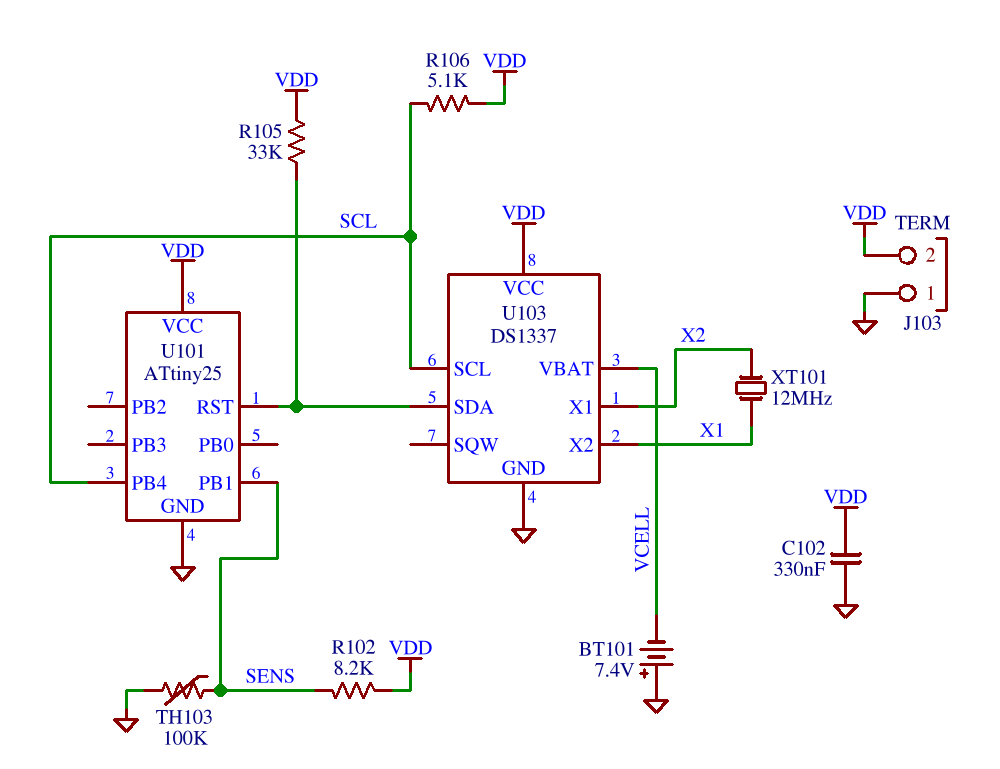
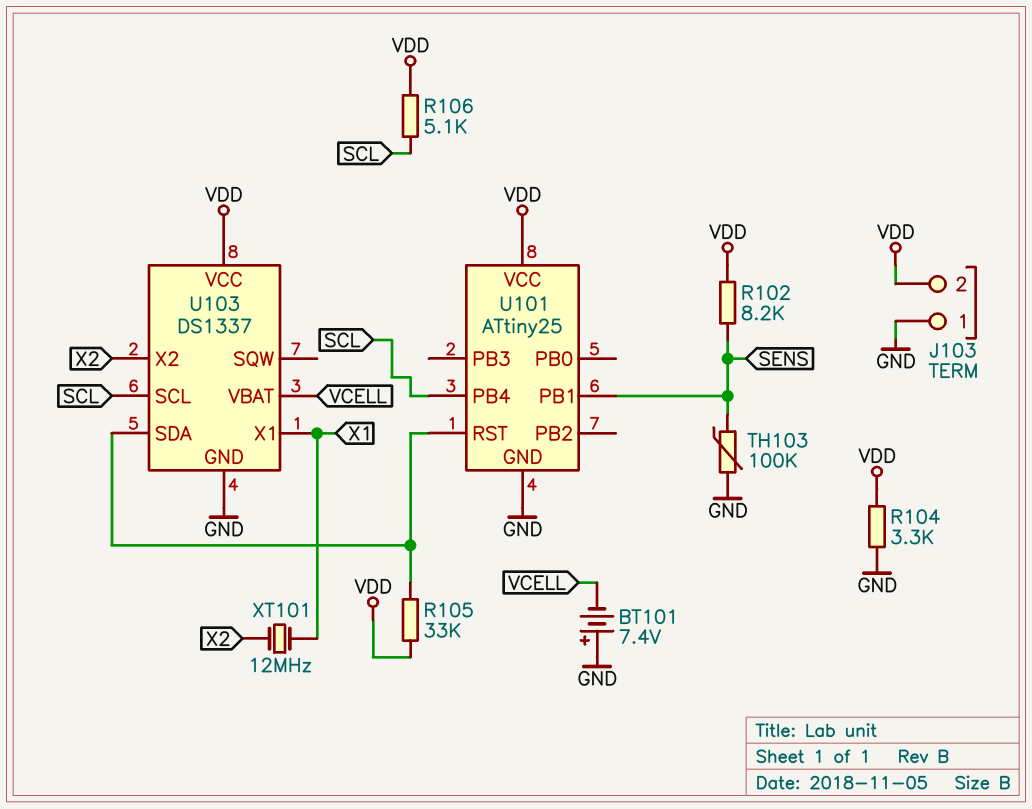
C102: 330nF (GND, VDD) -> none
R104: none -> 3.3k (GND, VDD)
U103 pin X1: X2 -> X1
U103 pin X2: X1 -> X2

